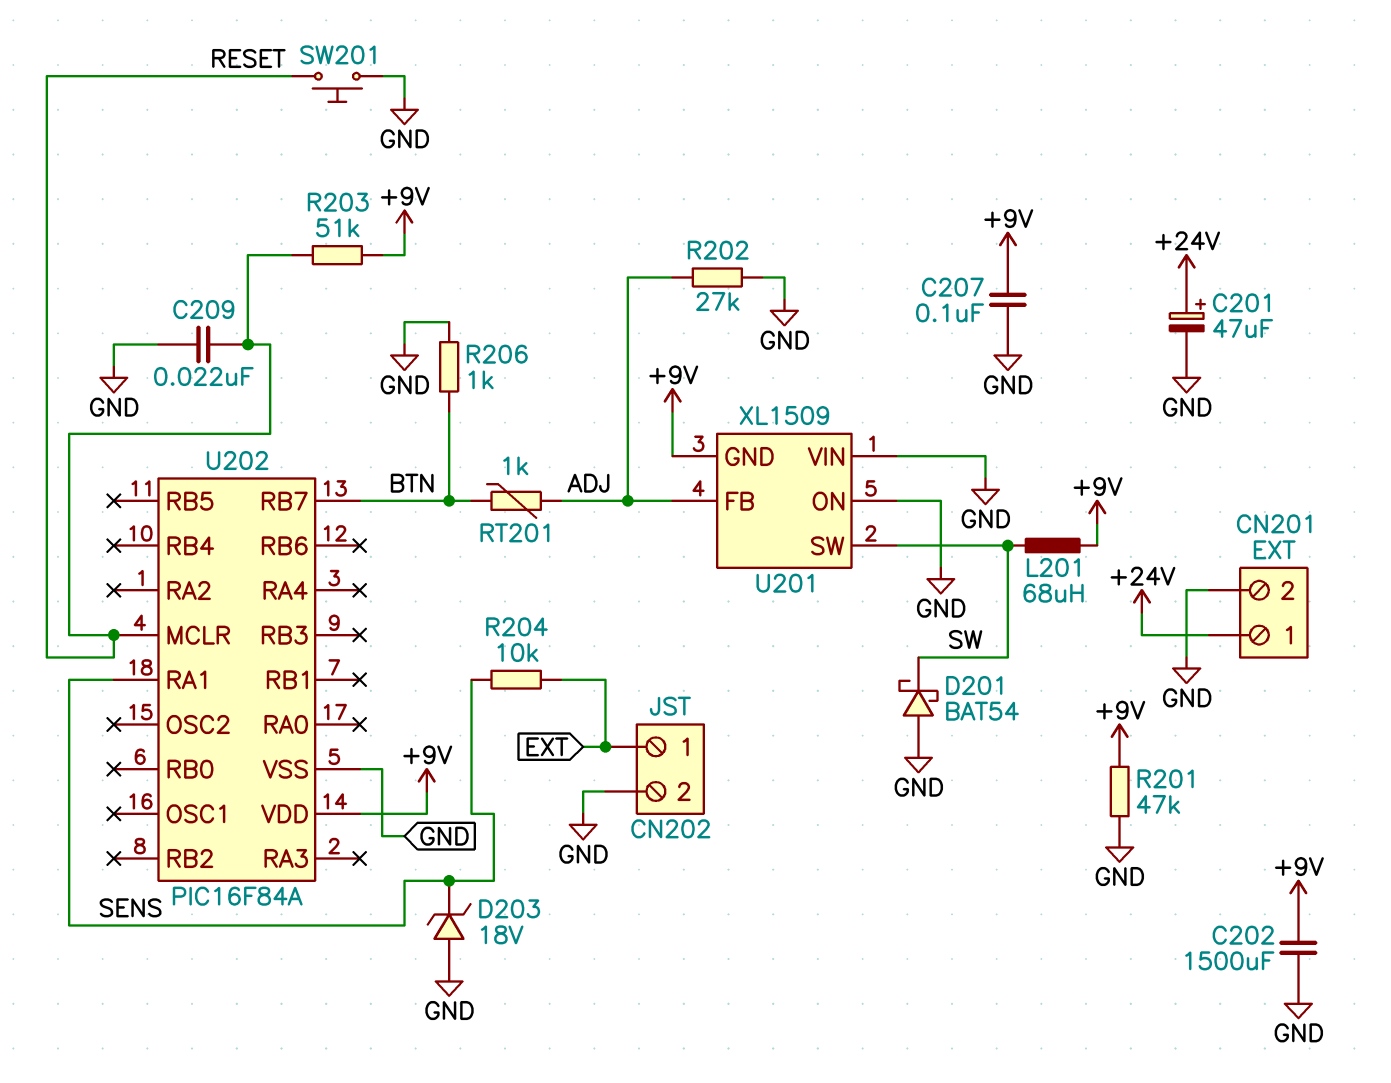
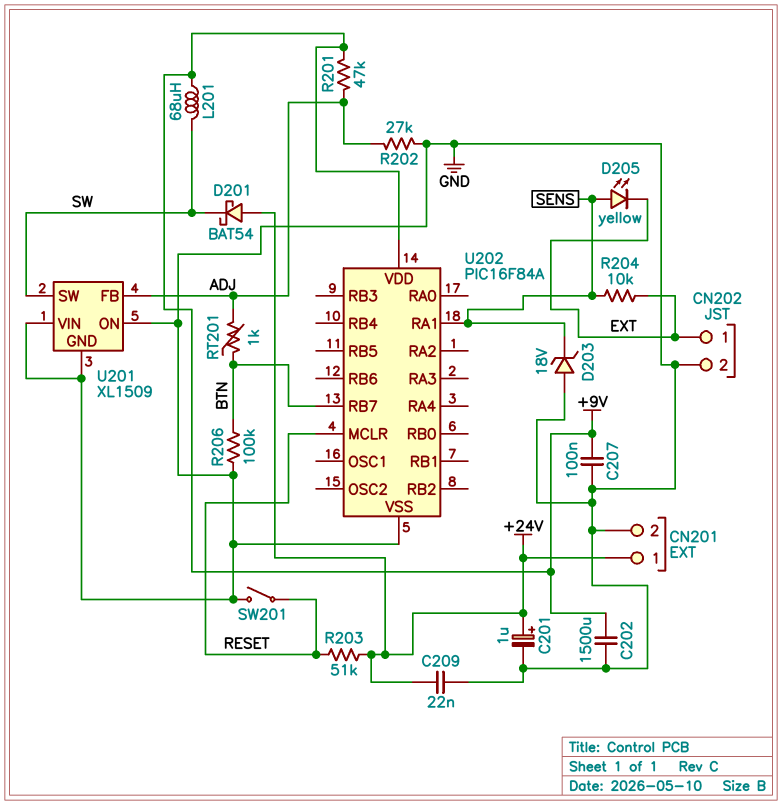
C201: 47uF (plus +24V, minus GND) -> 1uF (plus +24V, minus GND)
C209: 22nF (GND, RESET) -> 22nF (+24V, GND)
D201: schottky BAT54 (A GND, K SW) -> schottky BAT54 (A +24V, K SW)
D205: none -> LED yellow (A SENS, K EXT)
R201: 47k (+9V, GND) -> 47k (+9V, ADJ)
R203: 51k (+9V, RESET) -> 51k (+24V, RESET)
R206: 1k (BTN, GND) -> 100k (BTN, GND)
SW201: button (GND, RESET) -> switch (GND, RESET)
U201 pin GND: +9V -> GND

